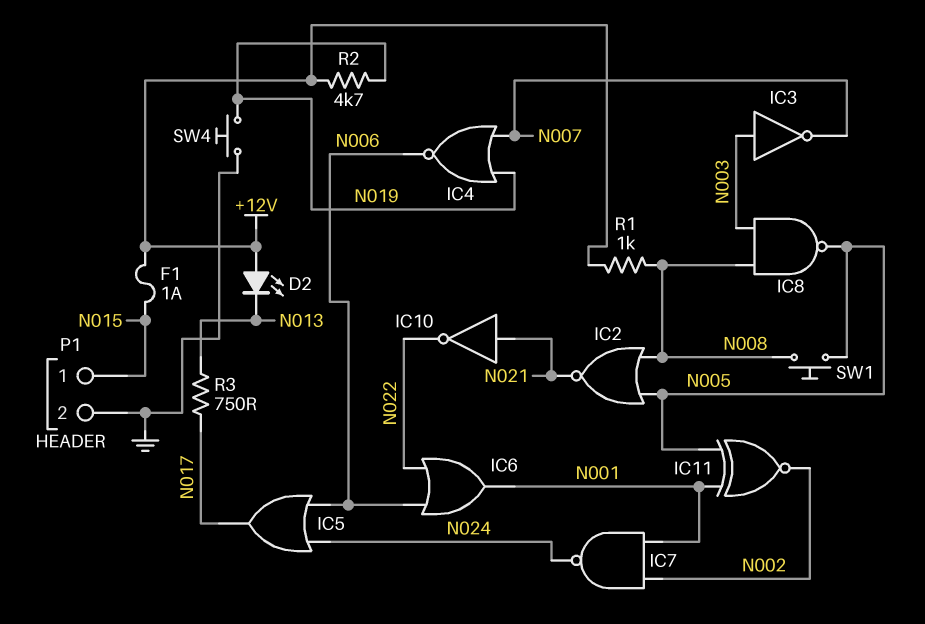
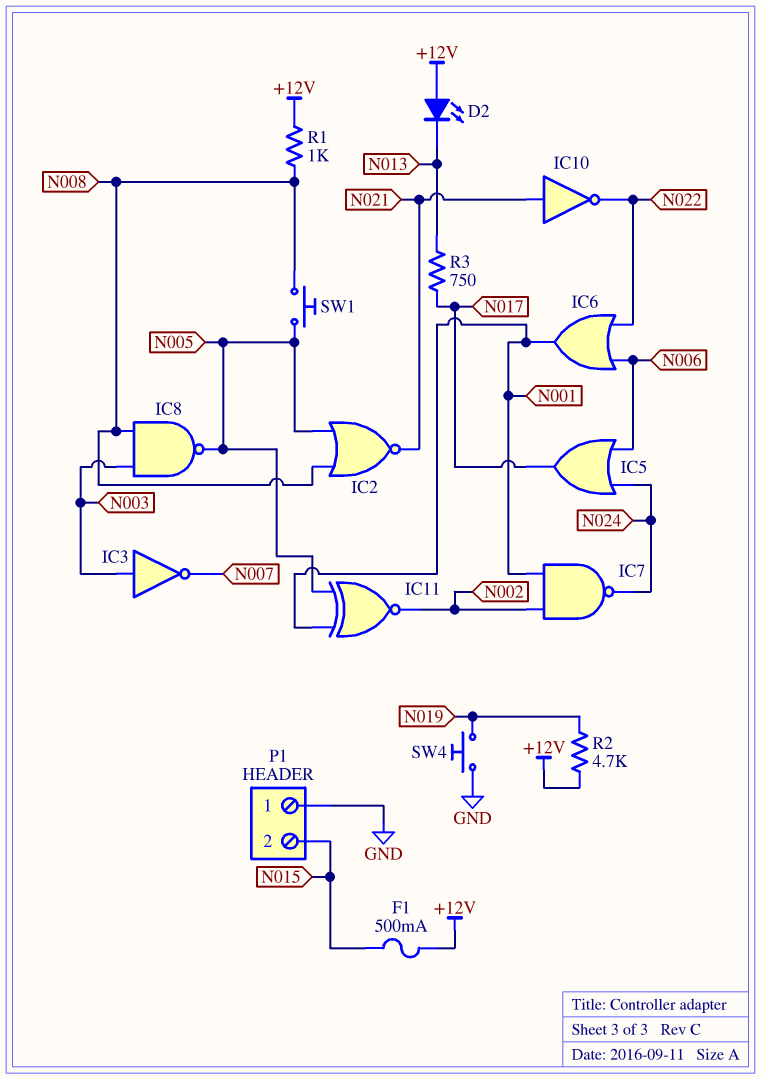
F1: 1A (+12V, N015) -> 500mA (+12V, N015)
IC4: NOR (in N007, in N019, out N006) -> none
P1 pin 1: N015 -> GND
P1 pin 2: GND -> N015

